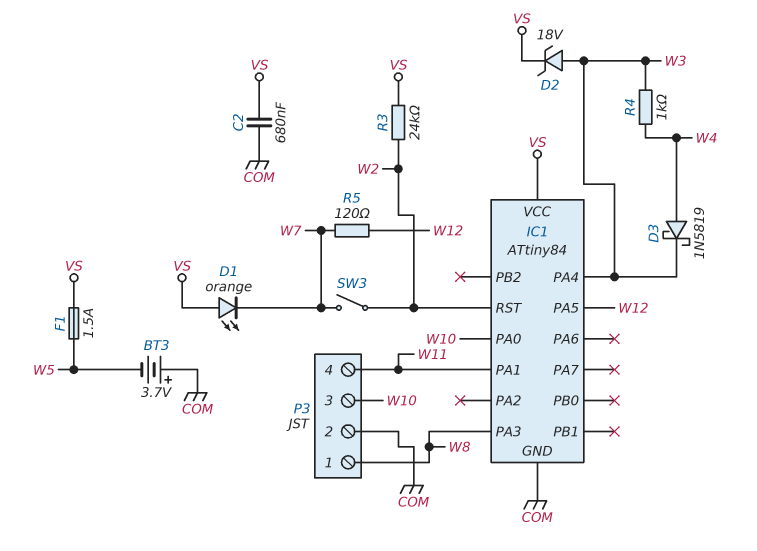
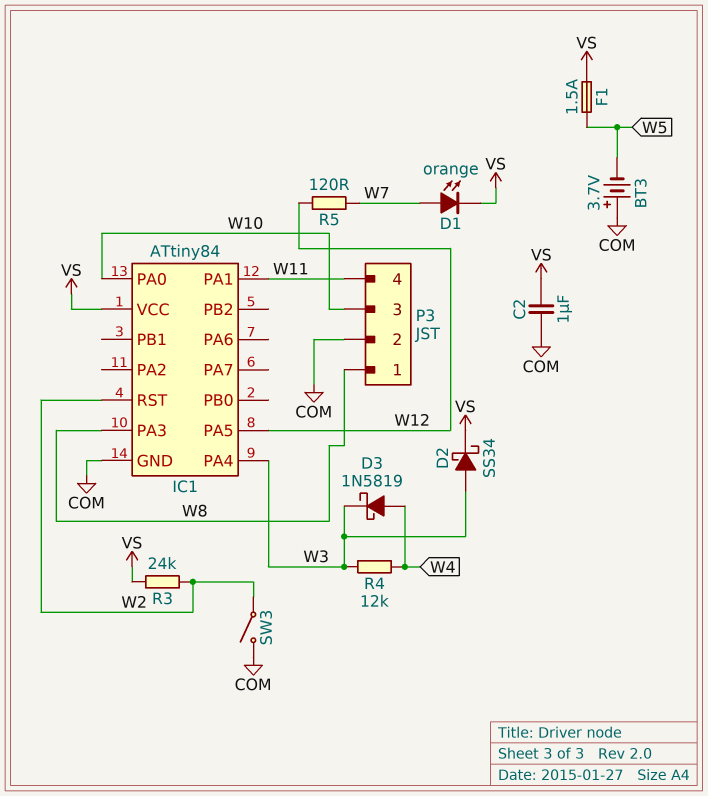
C2: 680nF (COM, VS) -> 1uF (COM, VS)
D1: LED orange (A VS, K W7) -> LED orange (A W7, K VS)
D2: zener 18V (A W3, K VS) -> schottky SS34 (A W3, K VS)
R4: 1k (W3, W4) -> 12k (W3, W4)
SW3: switch (W2, W7) -> switch (COM, W2)

